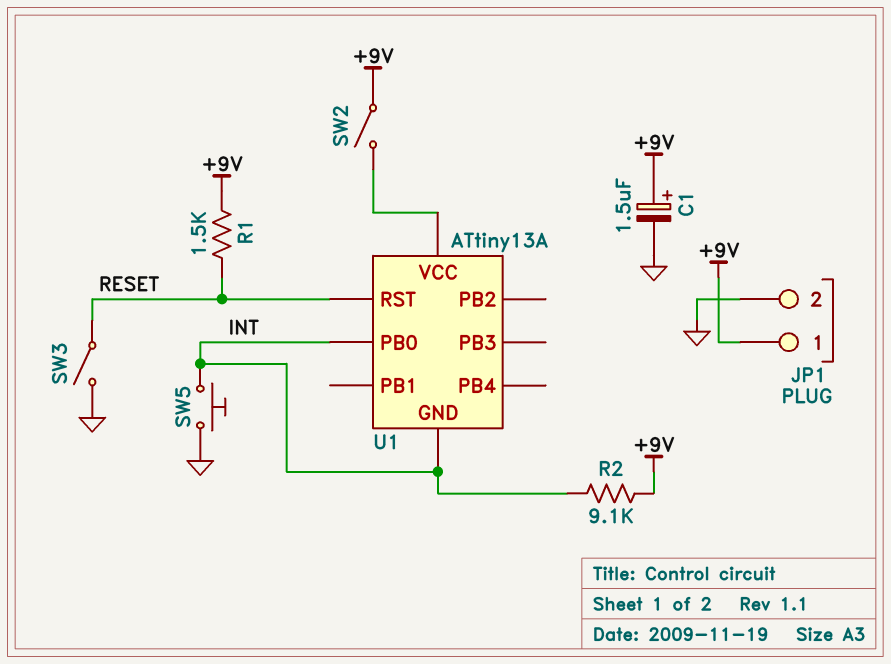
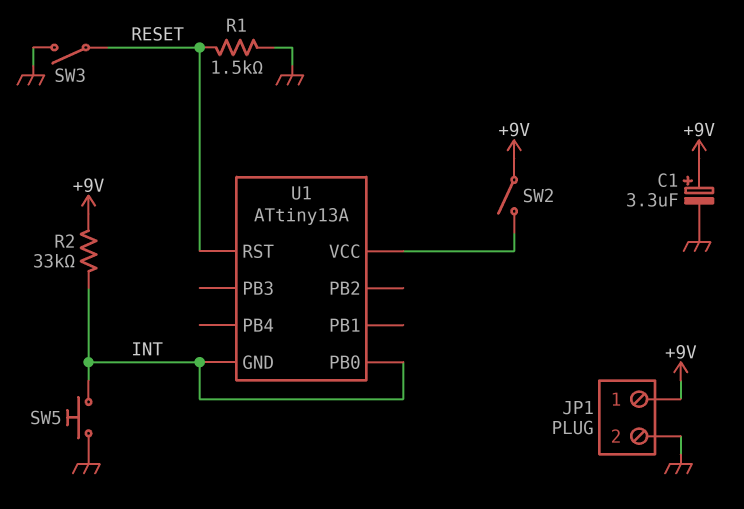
C1: 1.5uF (plus +9V, minus GND) -> 3.3uF (plus +9V, minus GND)
R1: 1.5k (+9V, RESET) -> 1.5k (GND, RESET)
R2: 9.1k (+9V, INT) -> 33k (+9V, INT)

